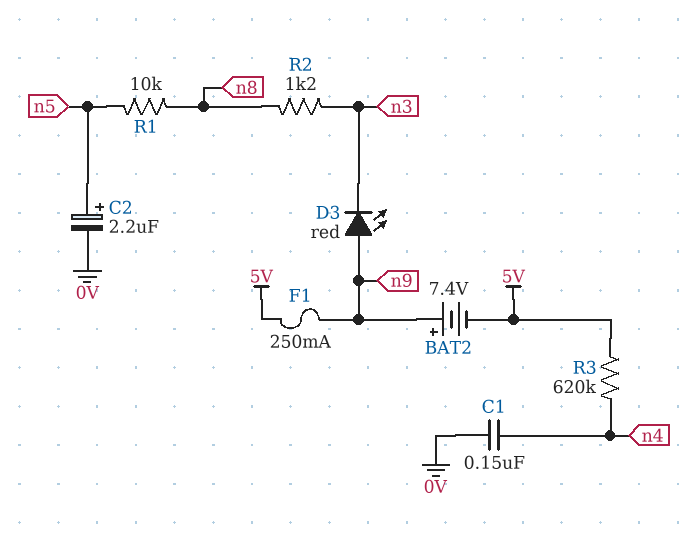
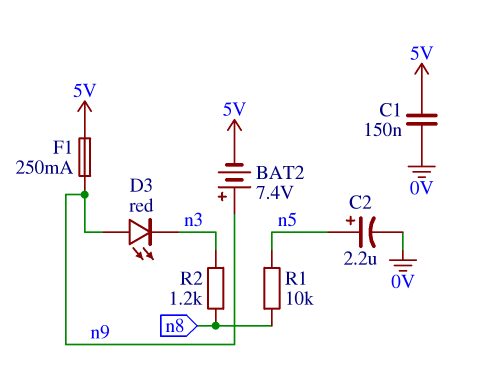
C1: 150nF (0V, n4) -> 150nF (0V, 5V)
R3: 620k (5V, n4) -> none

